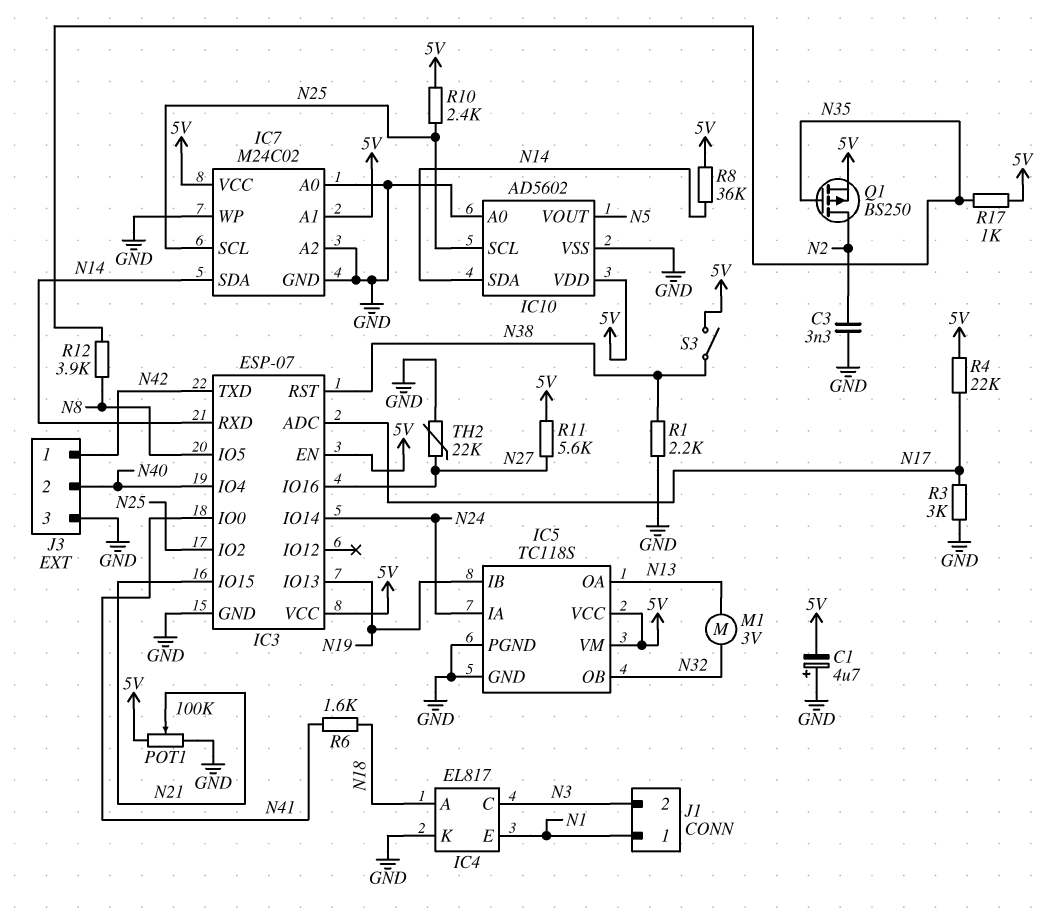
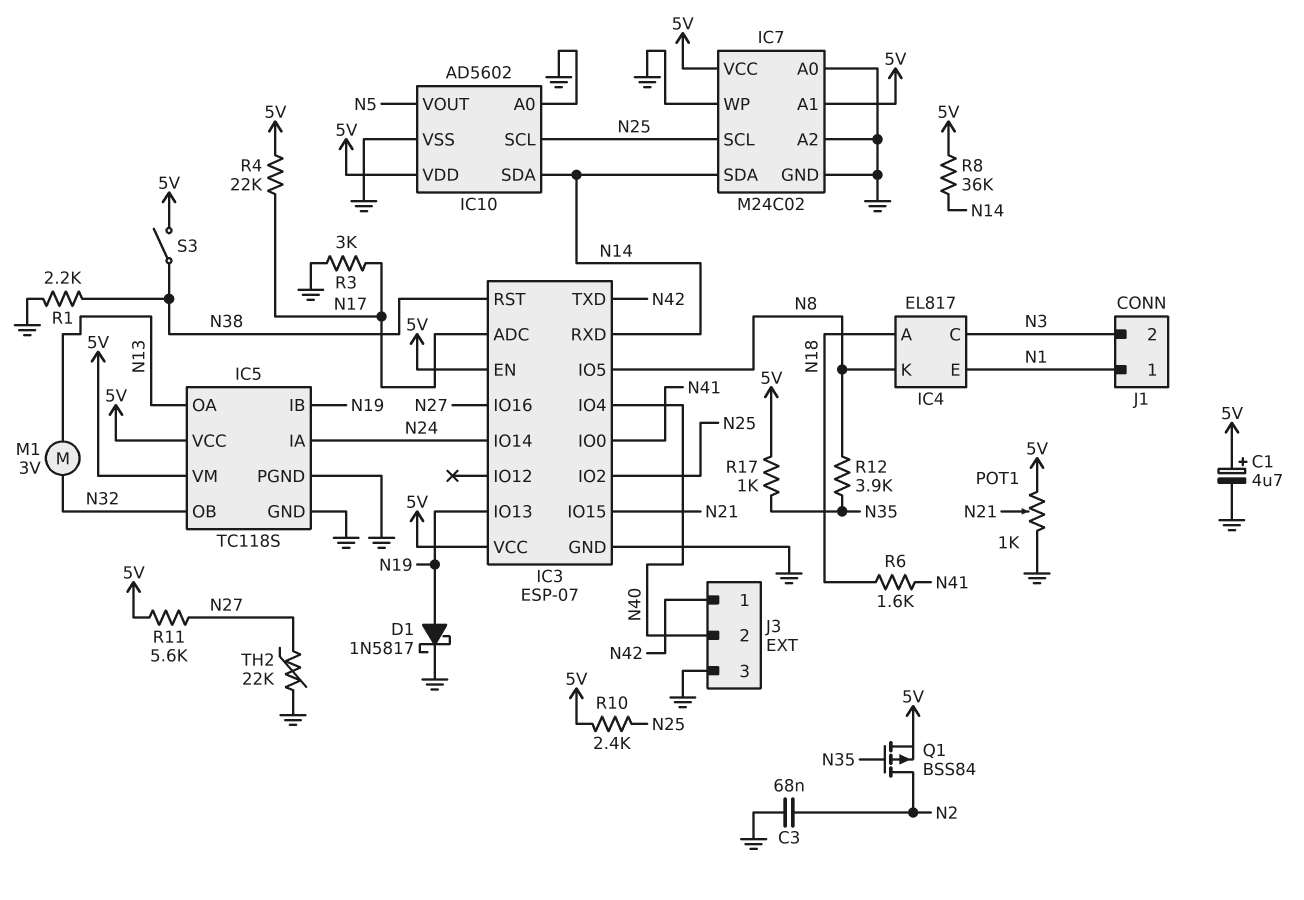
C1: 4.7uF (plus GND, minus 5V) -> 4.7uF (plus 5V, minus GND)
C3: 3.3nF (GND, N2) -> 68nF (GND, N2)
D1: none -> schottky 1N5817 (A N19, K GND)
IC4 pin K: GND -> N8
POT1: 100k (5V, GND, wiper N21) -> 1k (5V, GND, wiper N21)
Q1: PMOS BS250 (G N35, D N2, S 5V) -> PMOS BSS84 (G N35, D N2, S 5V)

